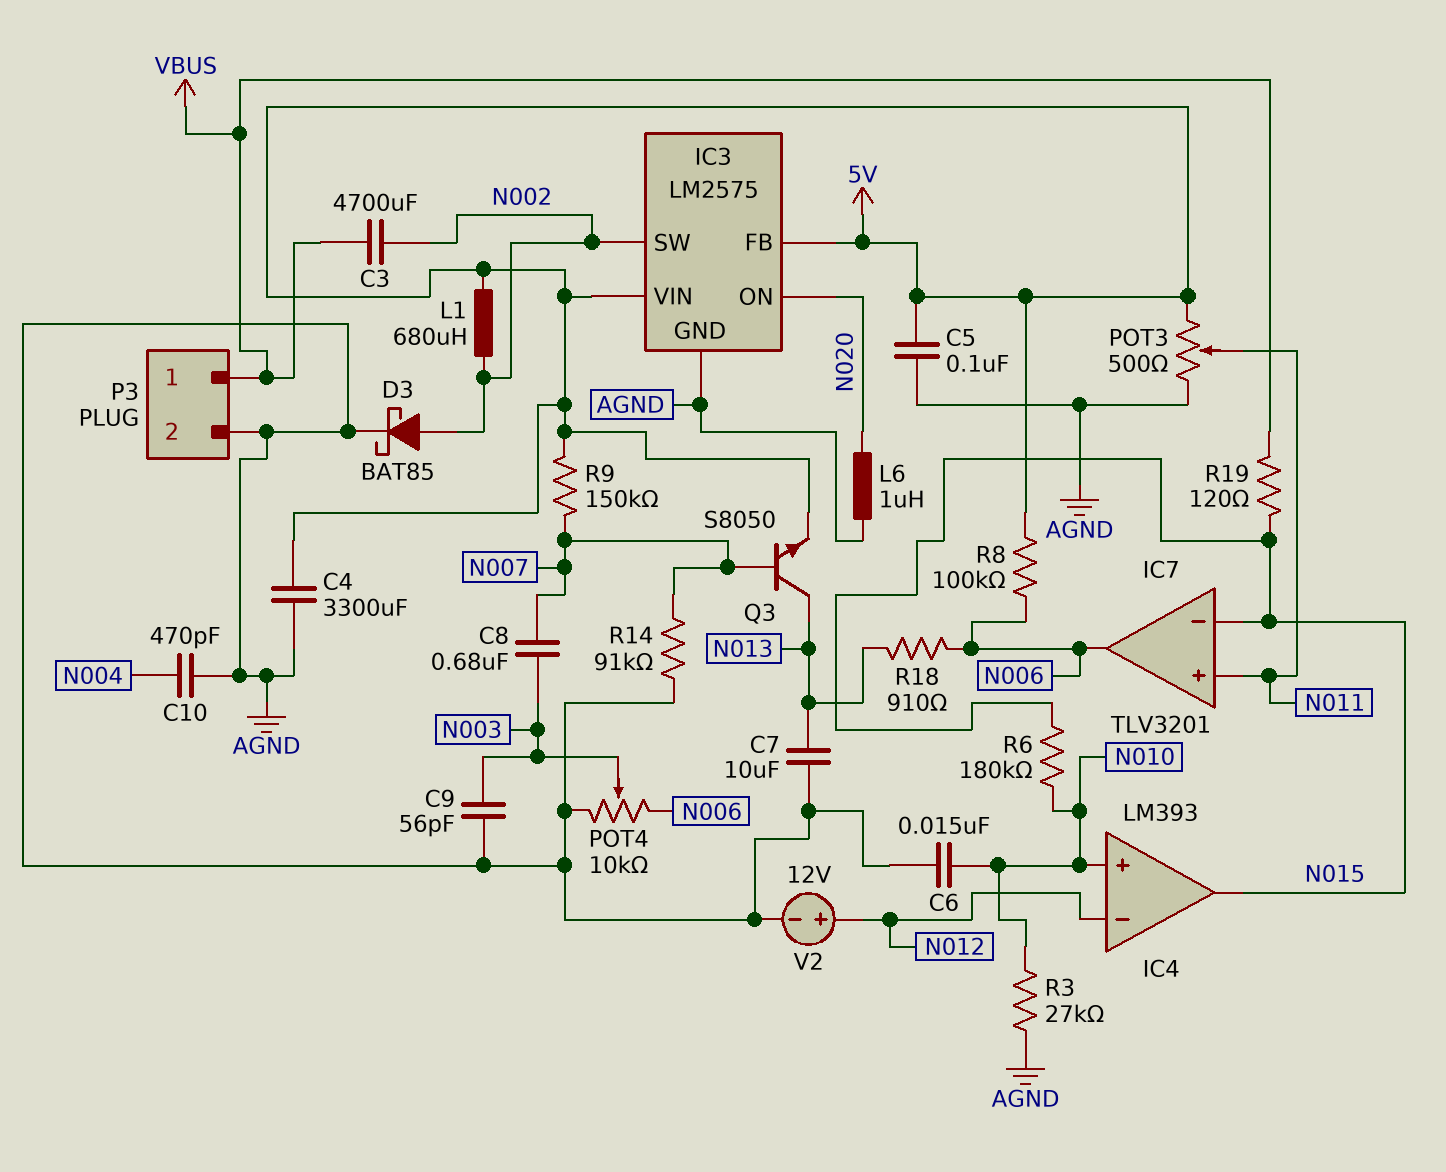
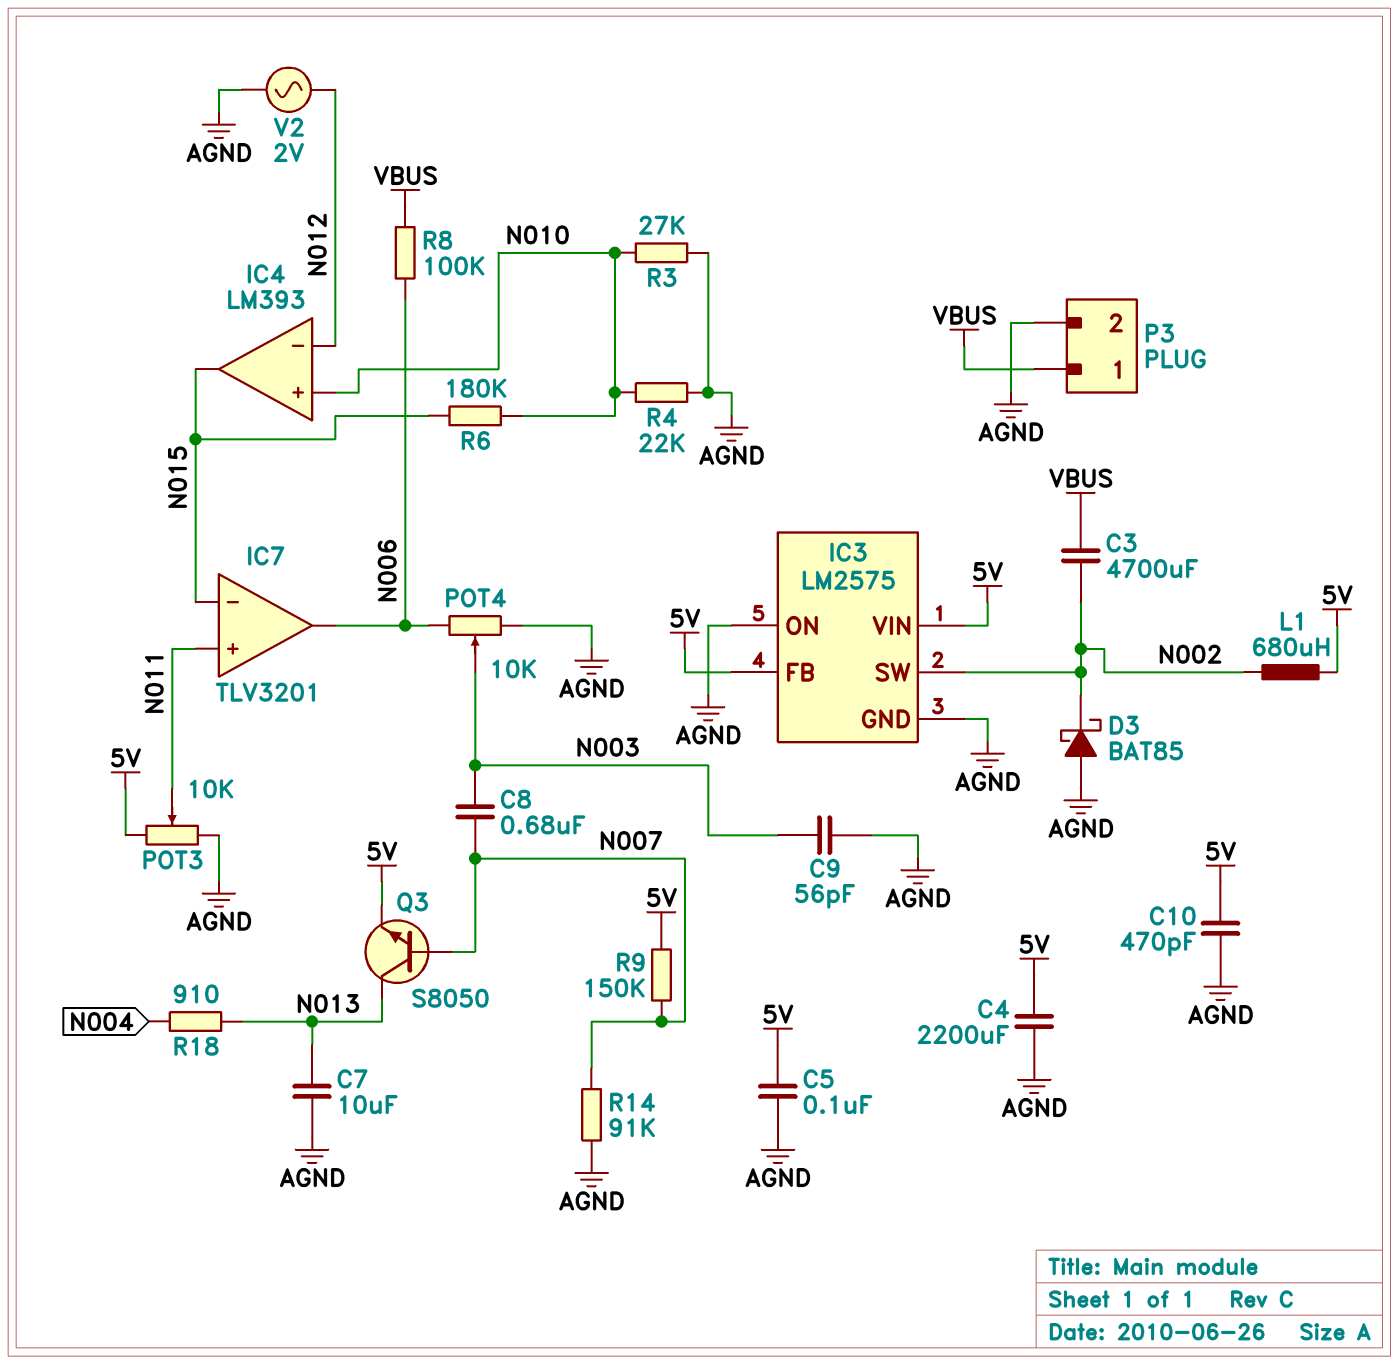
C4: 3300uF (5V, AGND) -> 2200uF (5V, AGND)
C6: 15nF (AGND, N010) -> none
C10: 470pF (AGND, N004) -> 470pF (5V, AGND)
D3: schottky BAT85 (A N002, K AGND) -> schottky BAT85 (A AGND, K N002)
IC3 pin ON: N020 -> AGND
L6: 1uH (AGND, N020) -> none
POT3: 500 (5V, AGND, wiper N011) -> 10k (5V, AGND, wiper N011)
R4: none -> 22k (AGND, N010)
R8: 100k (5V, N006) -> 100k (N006, VBUS)
R18: 910 (N006, N013) -> 910 (N004, N013)
R19: 120 (N015, VBUS) -> none
V2: 12V (plus N012, minus AGND) -> AC 2V (AGND, N012)

